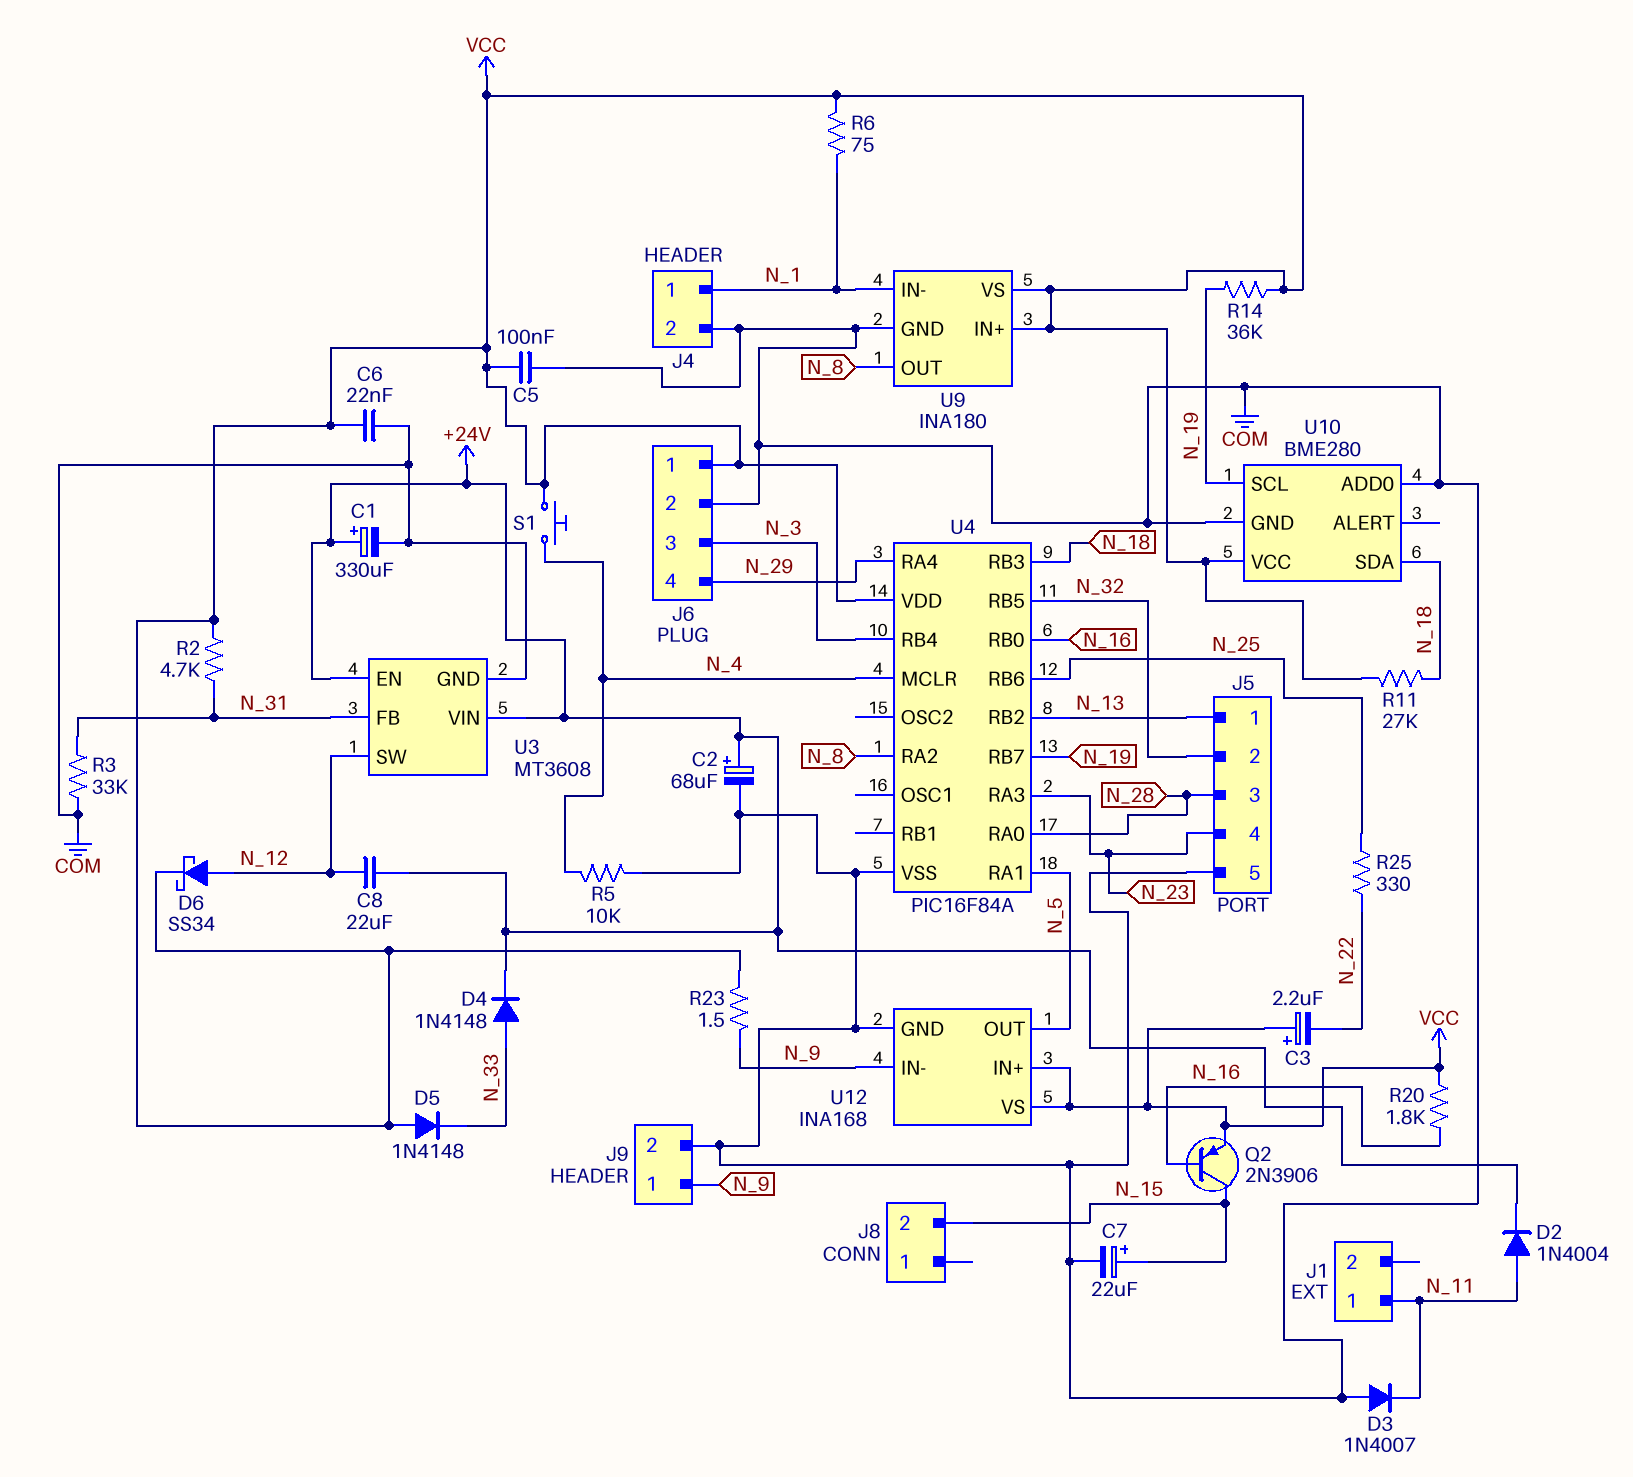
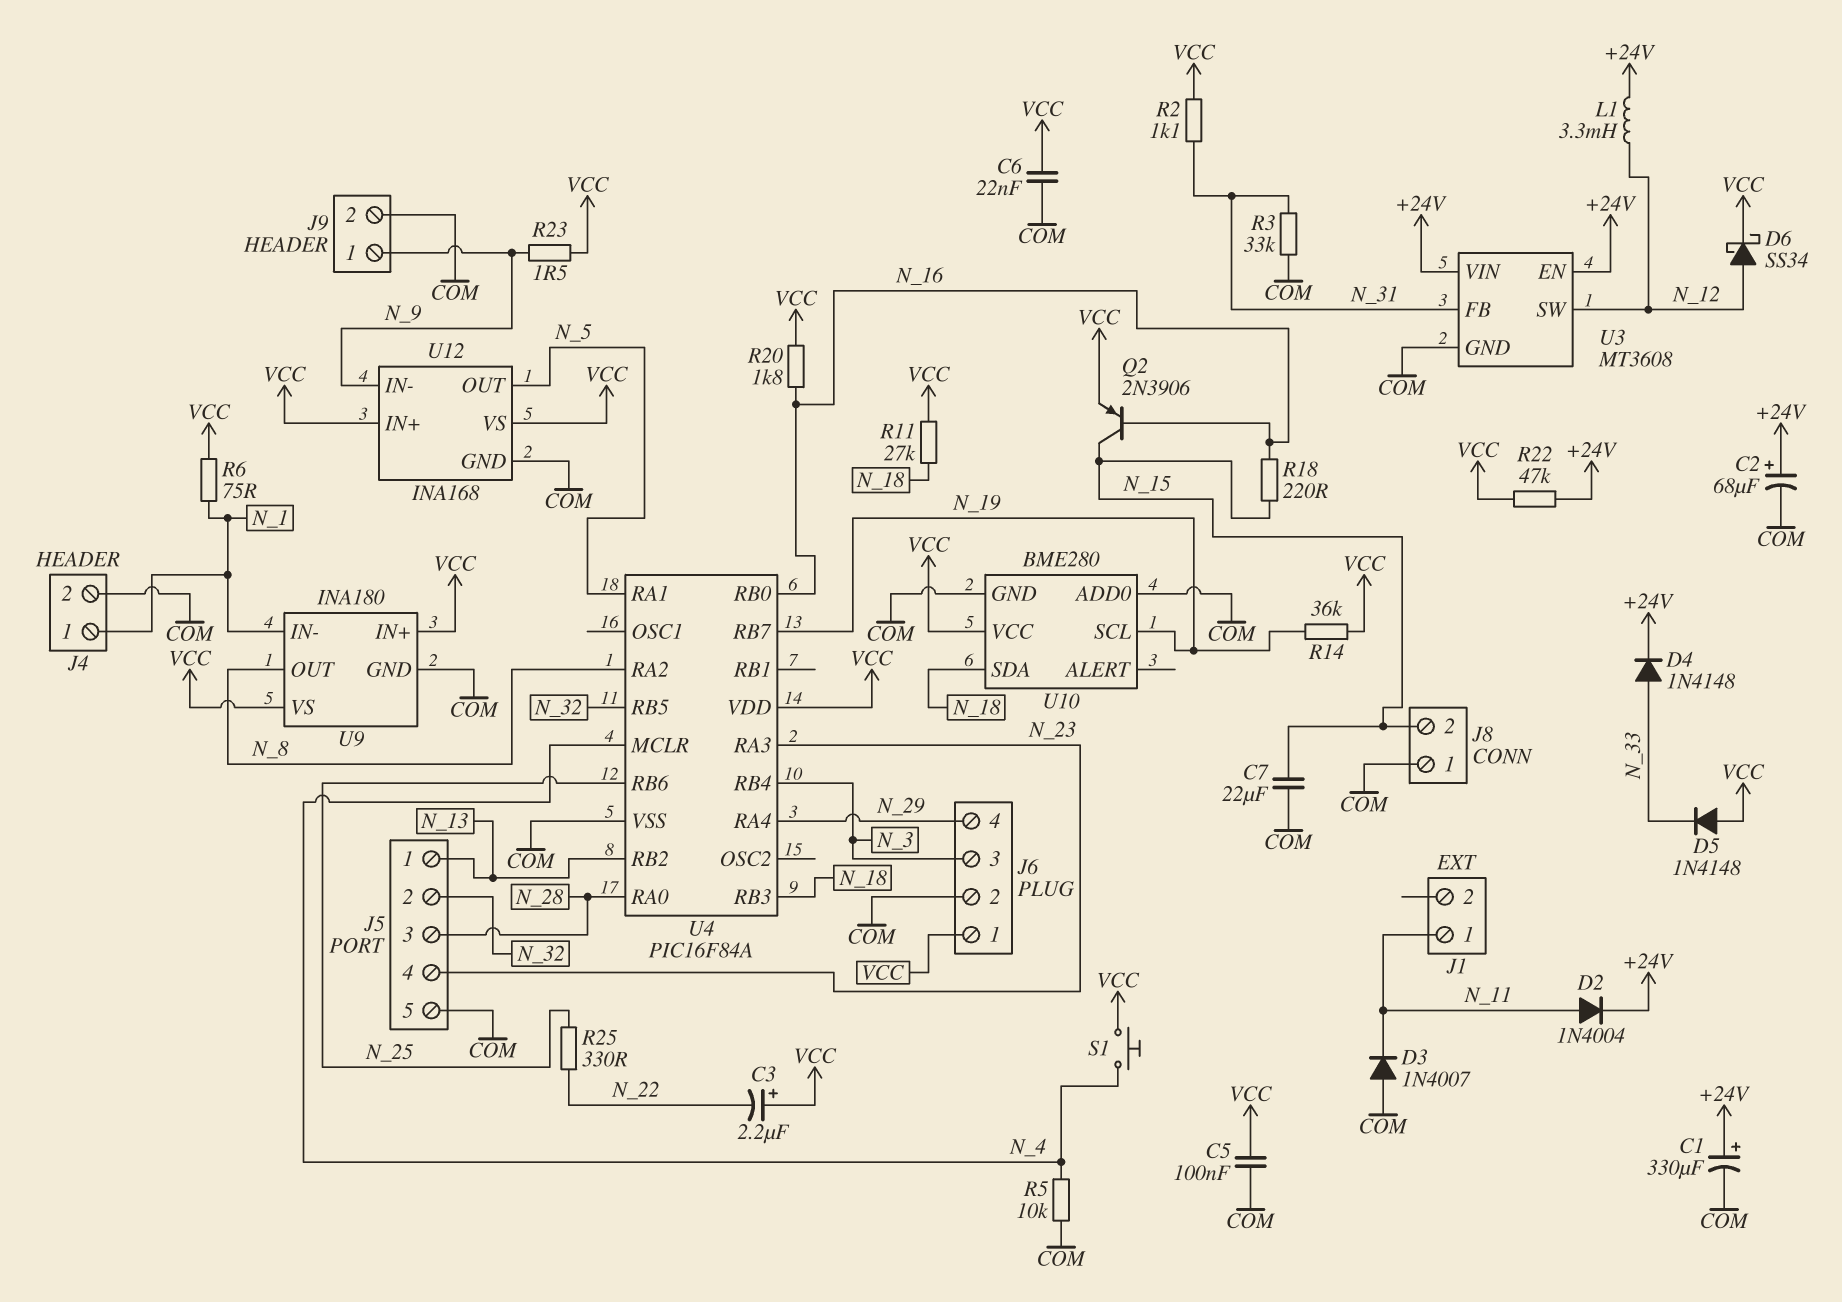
C7: 22uF (plus N_15, minus COM) -> 22uF (COM, N_15)
C8: 22uF (+24V, N_12) -> none
J8 pin 1: none -> COM
L1: none -> 3.3mH (+24V, N_12)
R2: 4.7k (N_31, VCC) -> 1.1k (N_31, VCC)
R18: none -> 220 (N_15, N_16)
R22: none -> 47k (+24V, VCC)

